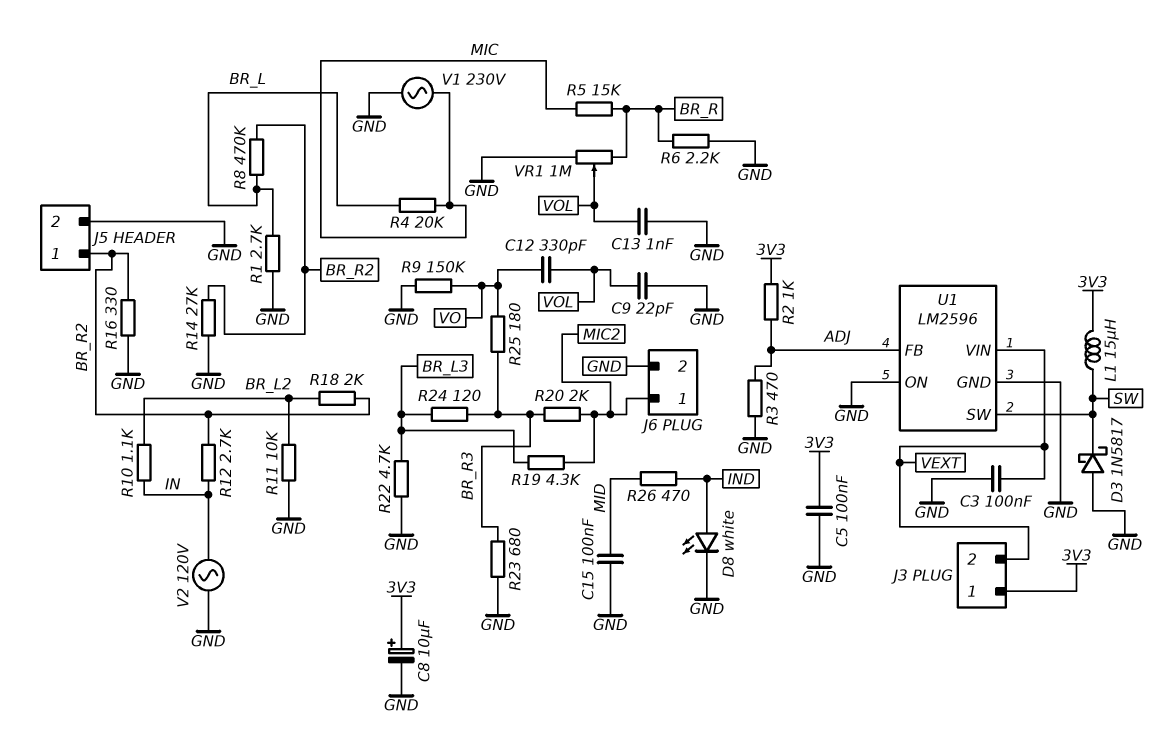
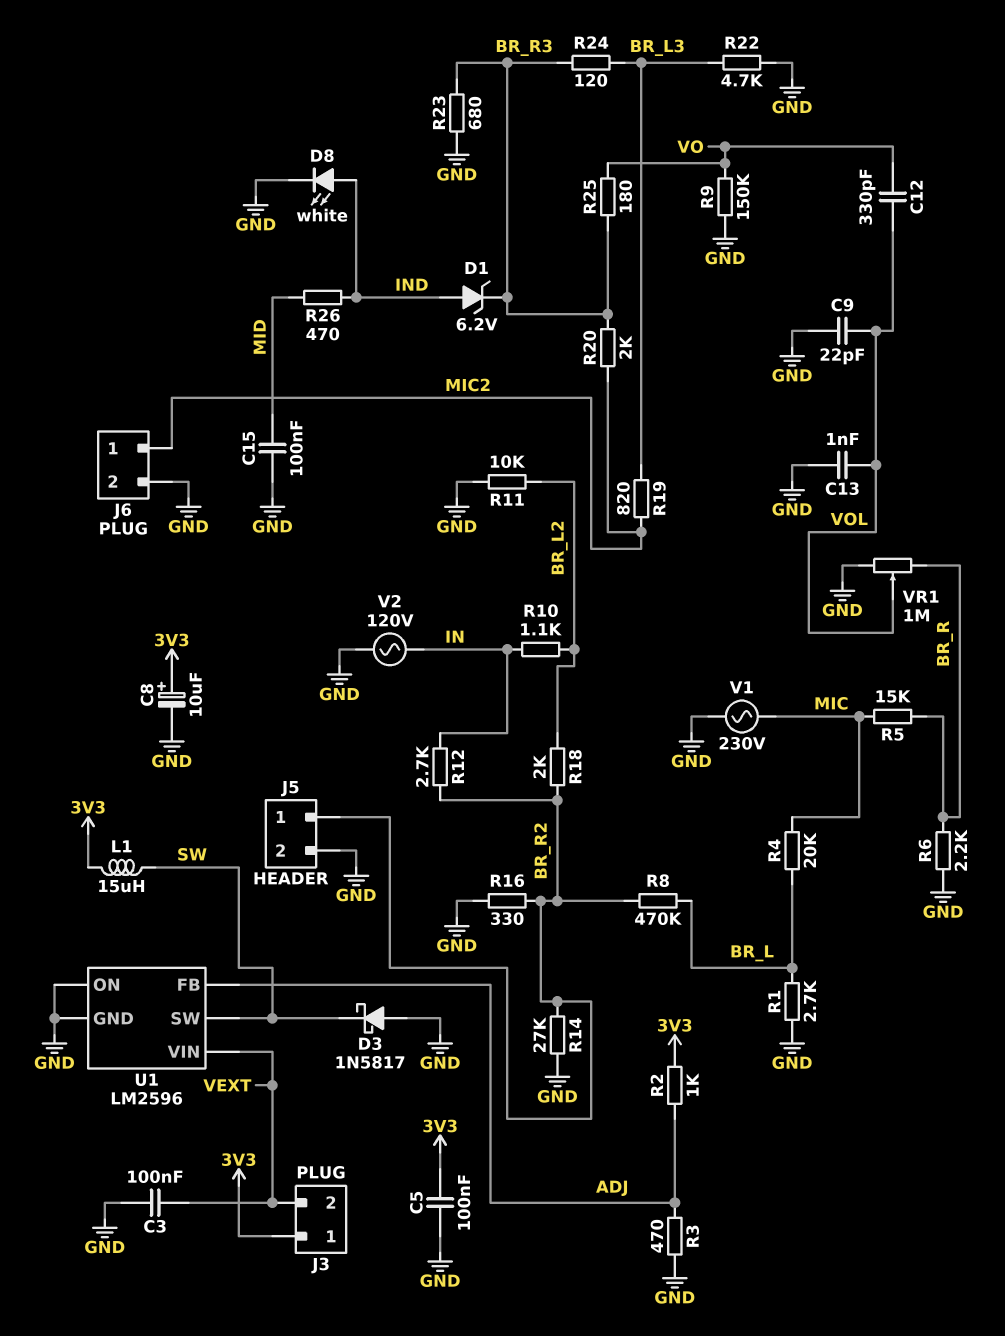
D1: none -> zener 6.2V (A IND, K BR_R3)
R19: 4.3k (BR_L3, MIC2) -> 820 (BR_L3, MIC2)

